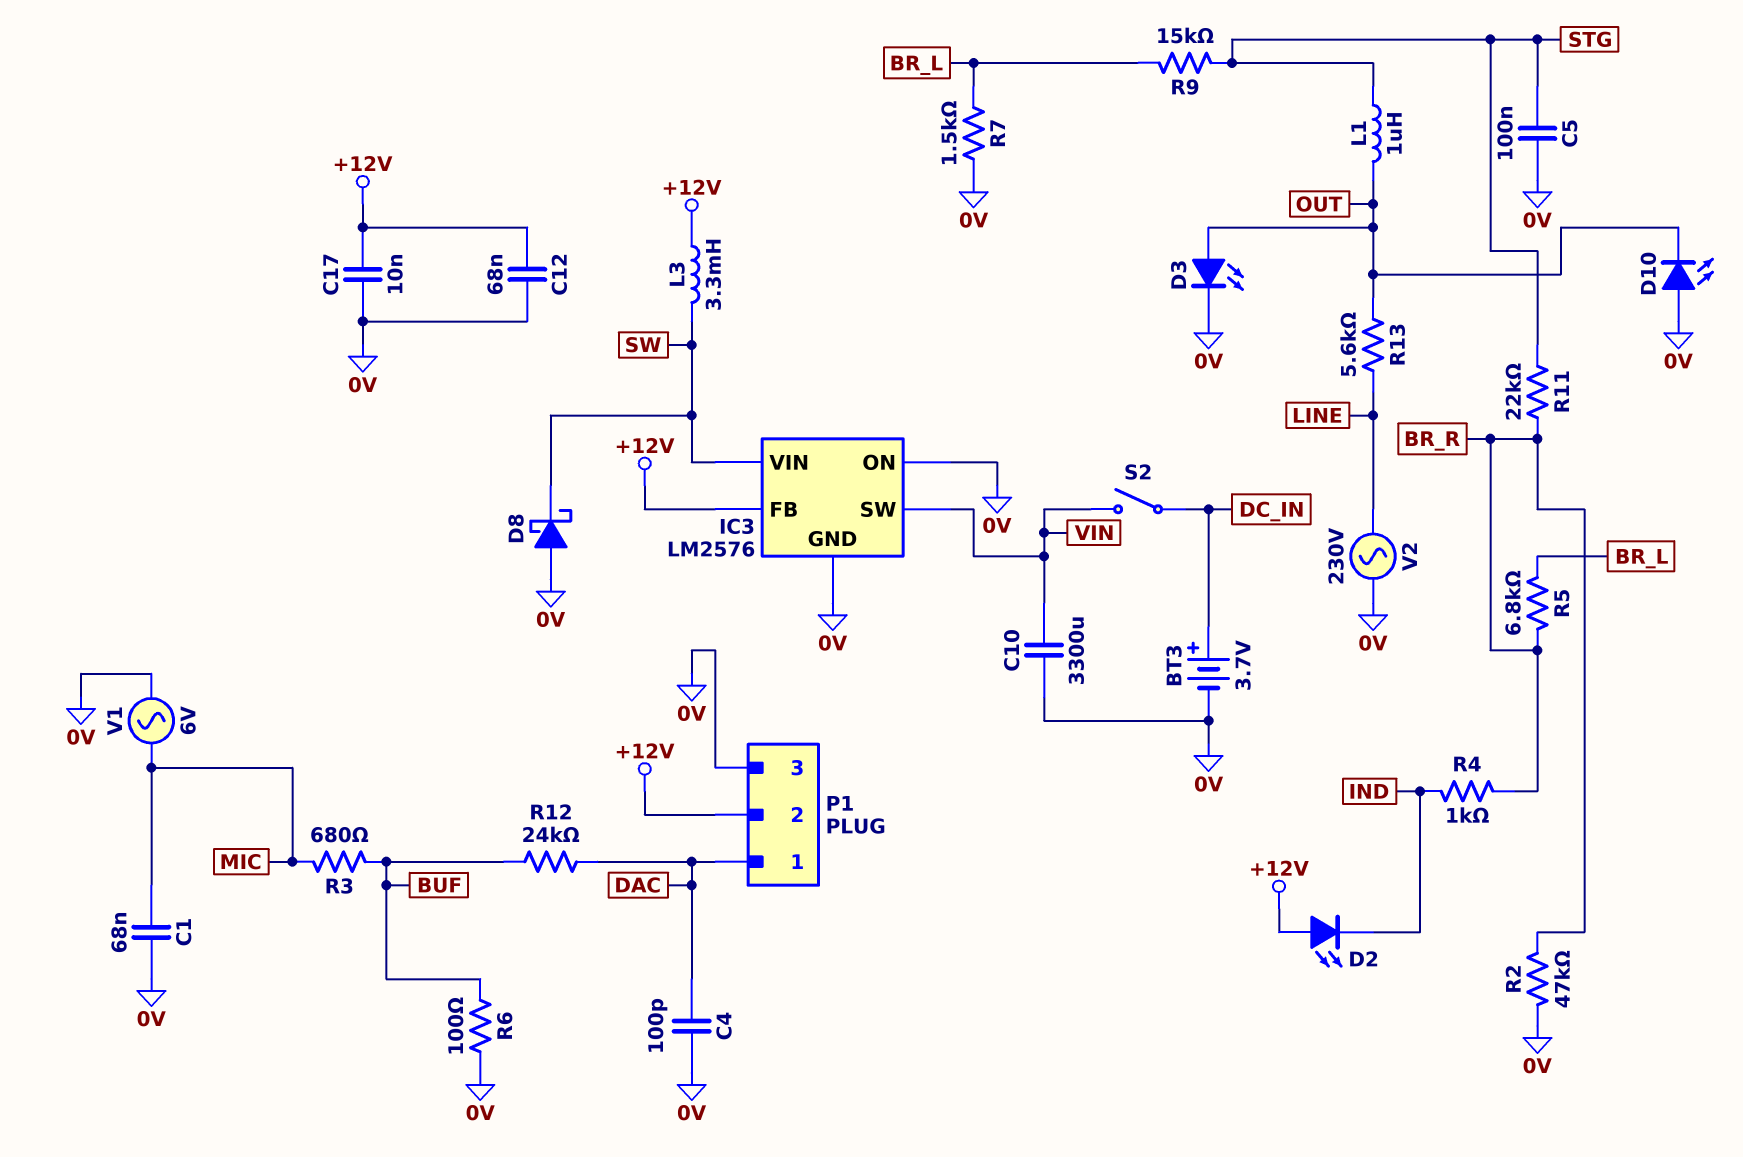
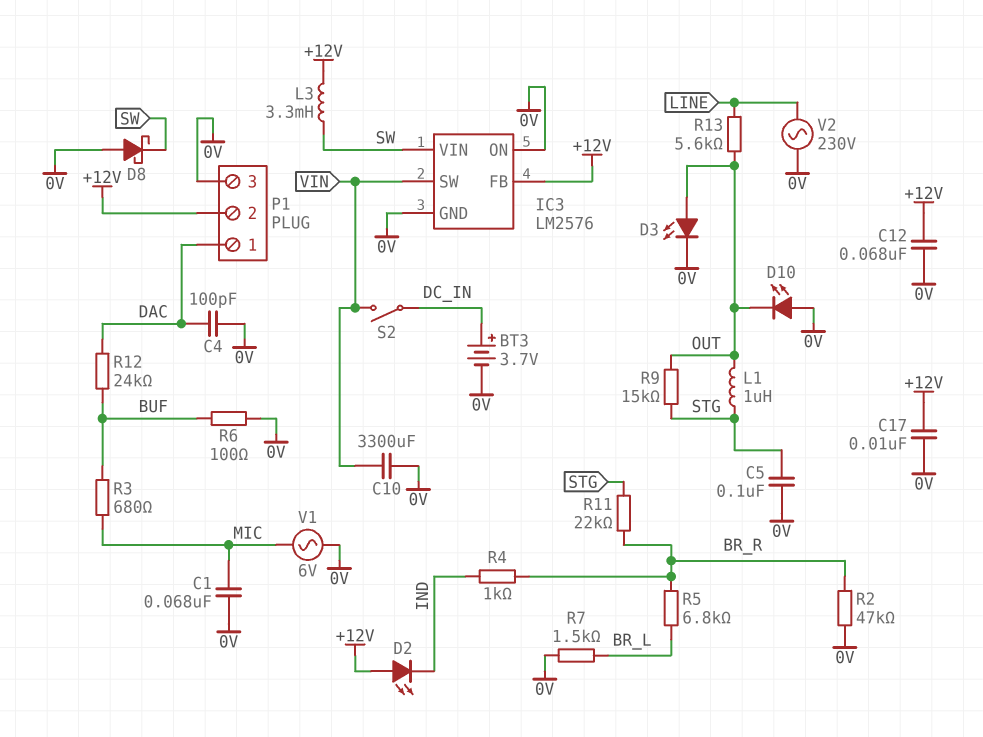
R9: 15k (BR_L, STG) -> 15k (OUT, STG)

